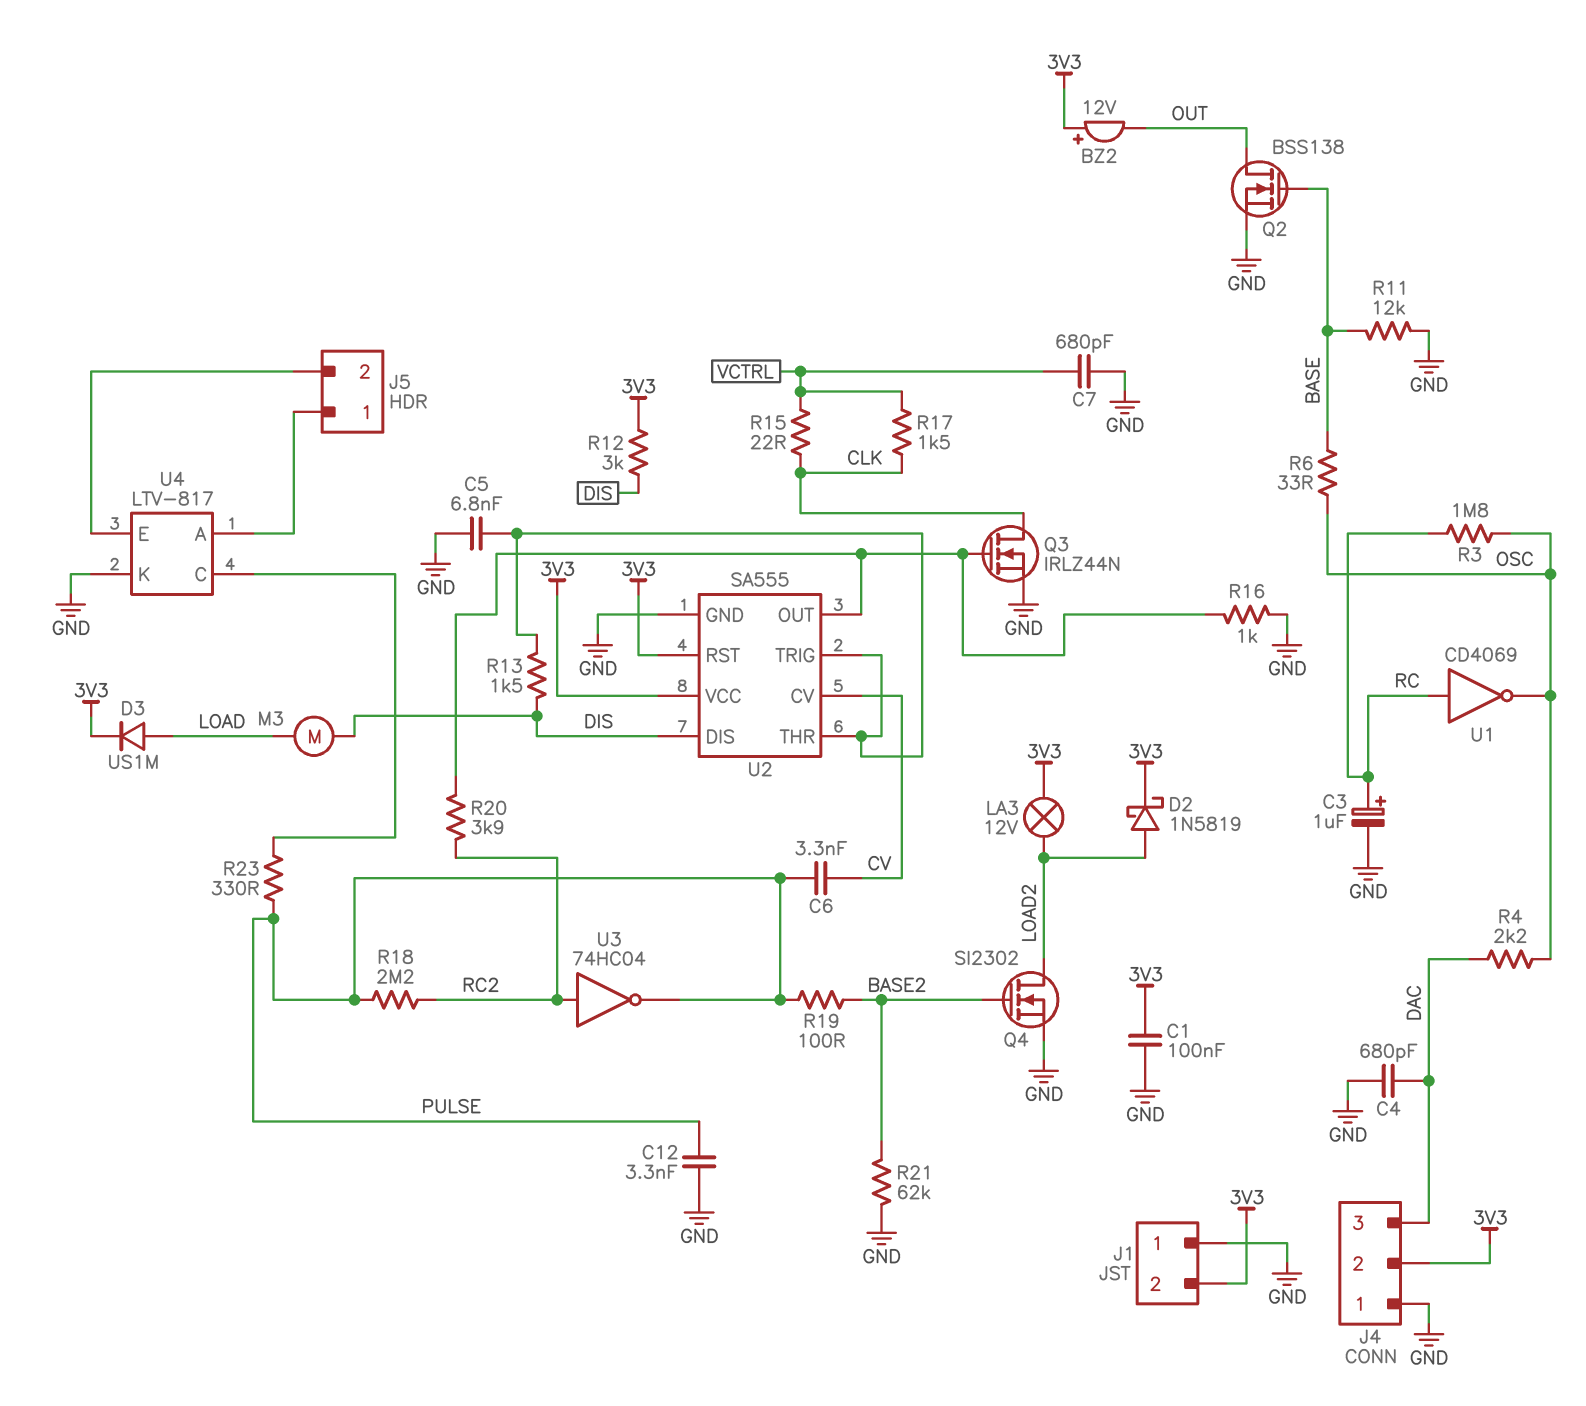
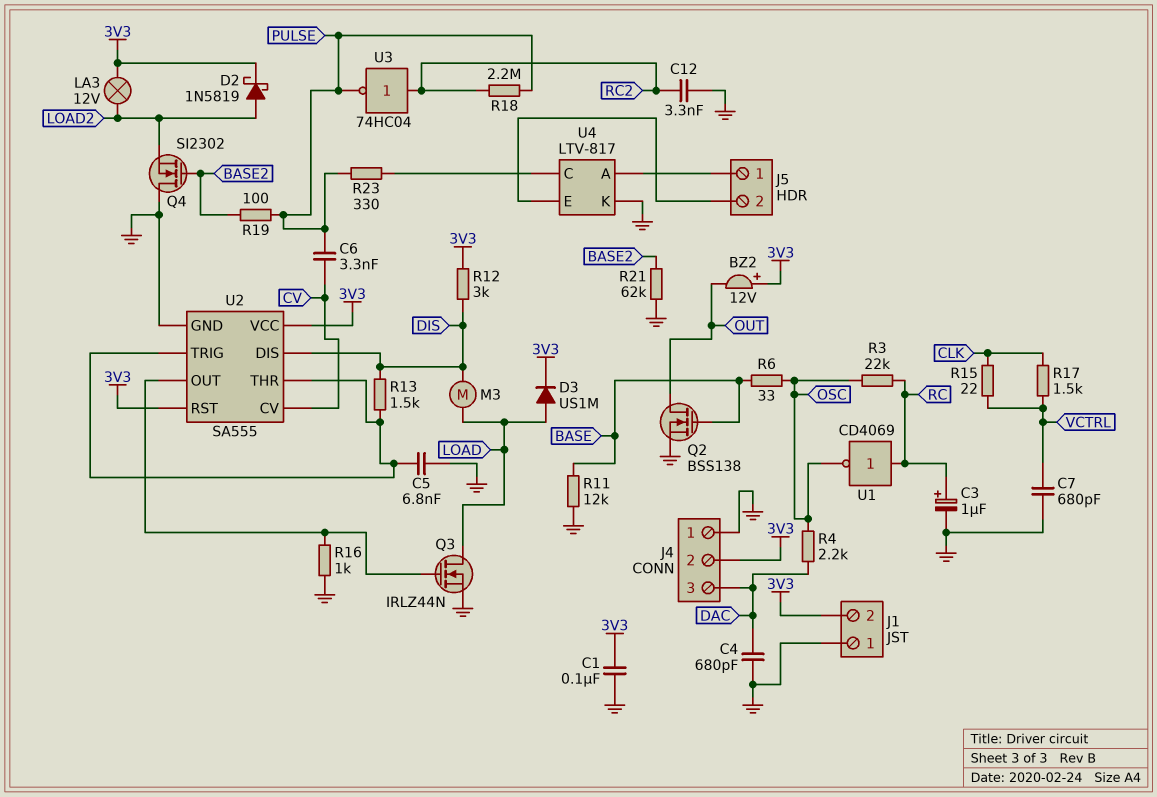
C12: 3.3nF (GND, PULSE) -> 3.3nF (GND, RC2)
Q3: NMOS IRLZ44N (G U2/OUT, D CLK, S GND) -> NMOS IRLZ44N (G U2/OUT, D LOAD, S GND)
Q4: NMOS SI2302 (G BASE2, D LOAD2, S GND) -> NMOS SI2302 (G BASE2, D GND, S LOAD2)
R3: 1.8M (OSC, RC) -> 22k (OSC, RC)
R20: 3.9k (RC2, U2/OUT) -> none

